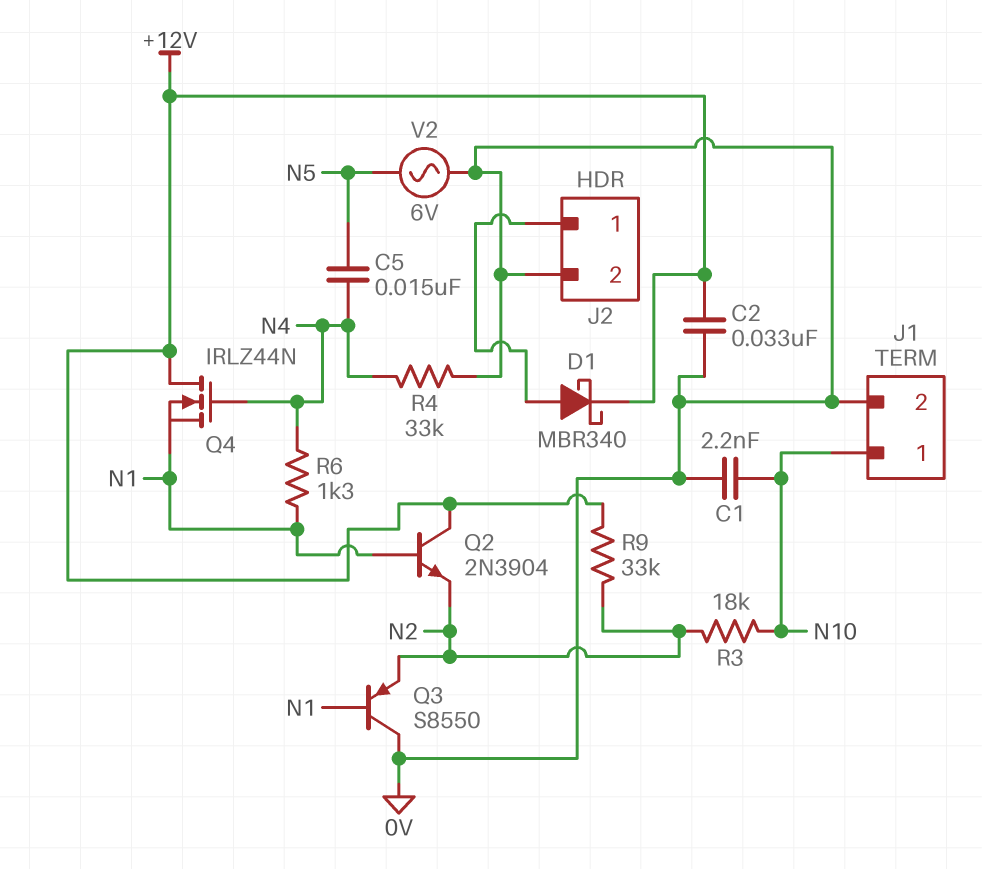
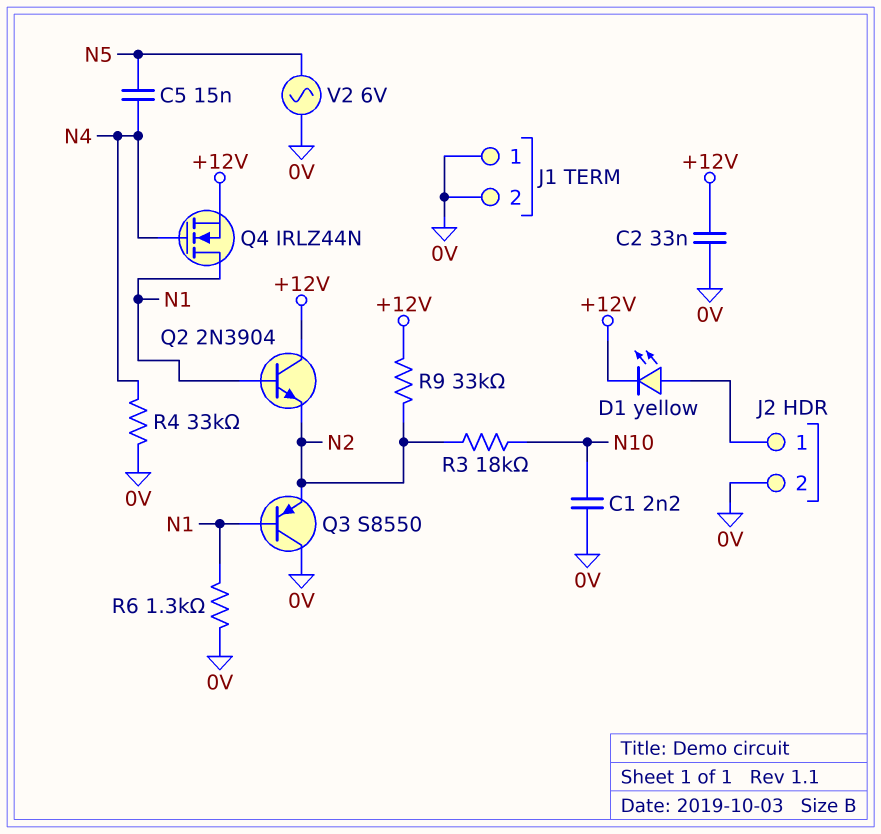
D1: schottky MBR340 (A J2/1, K +12V) -> LED yellow (A J2/1, K +12V)
J1 pin 1: N10 -> 0V
Q4: NMOS IRLZ44N (G N4, D +12V, S N1) -> NMOS IRLZ44N (G N4, D N1, S +12V)
R6: 1.3k (N1, N4) -> 1.3k (0V, N1)

